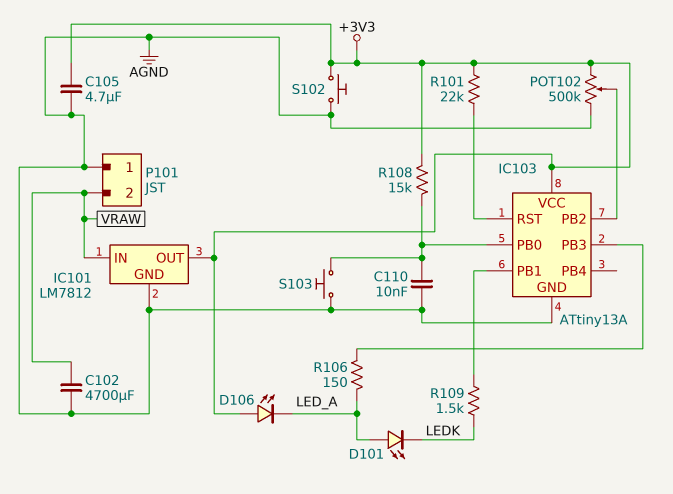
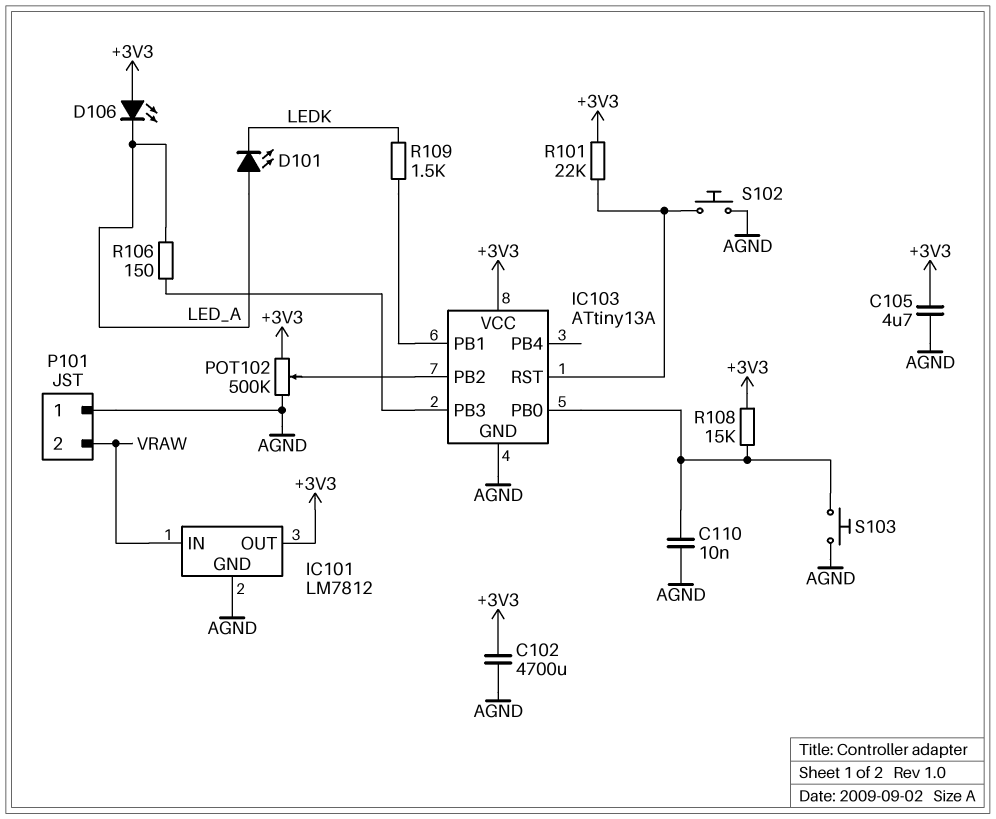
C102: 4700uF (AGND, VRAW) -> 4700uF (+3V3, AGND)
S102: button (+3V3, AGND) -> button (AGND, IC103/RST)

